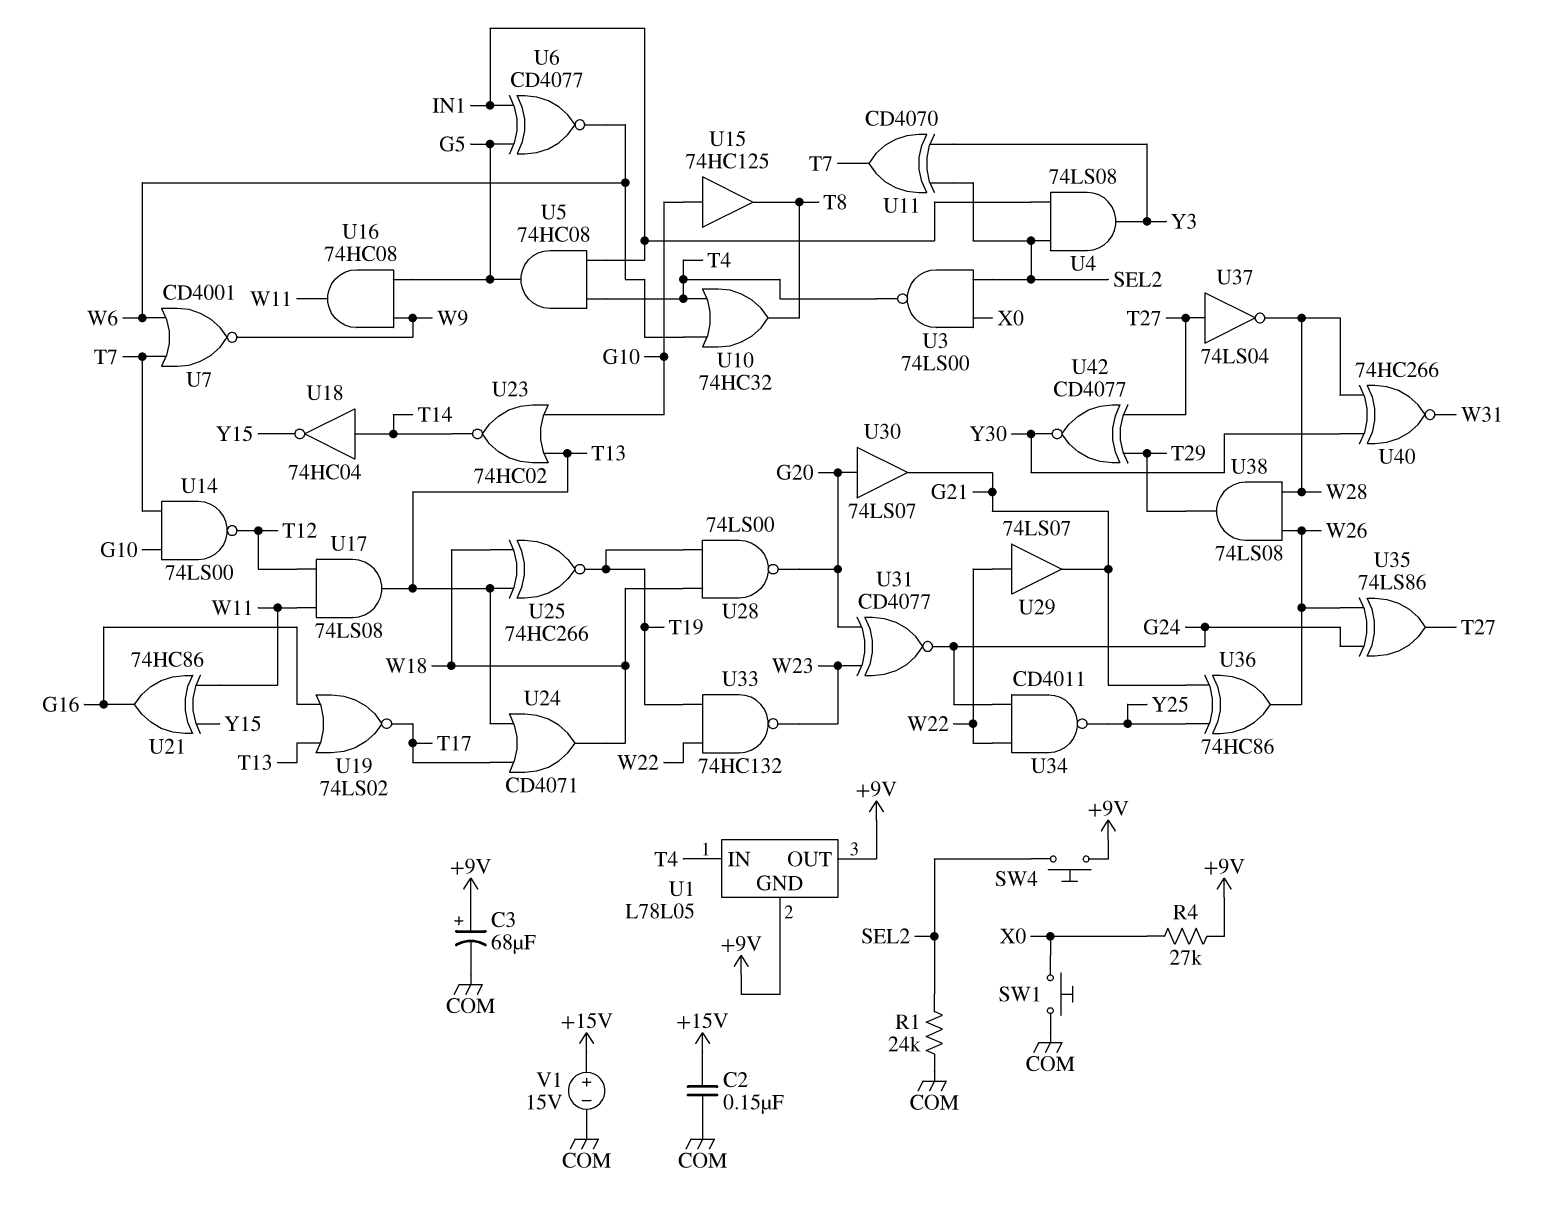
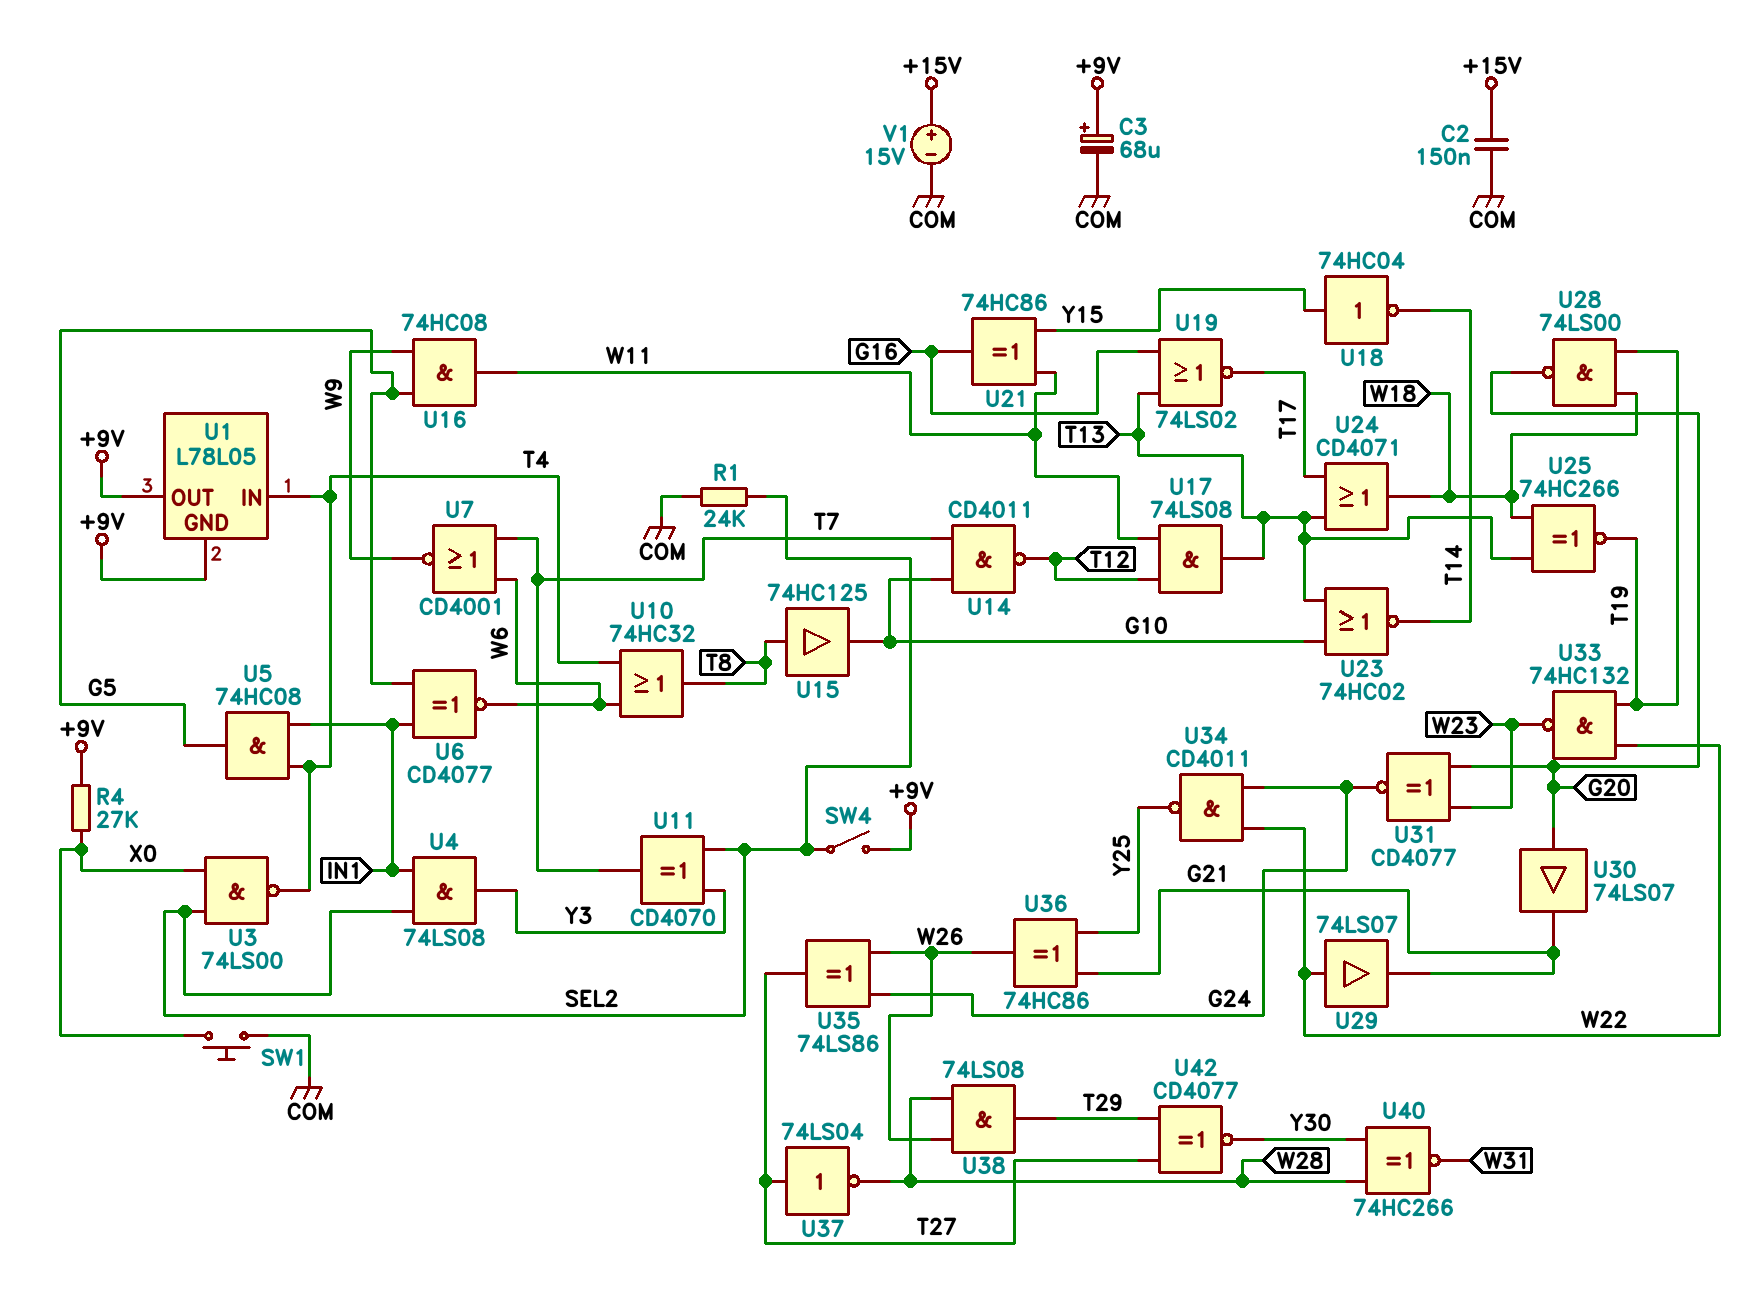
SW4: button (+9V, SEL2) -> switch (+9V, SEL2)
U14: NAND 74LS00 (in G10, in T7, out T12) -> NAND CD4011 (in G10, in T7, out T12)
U15: buffer 74HC125 (in G10, out T8) -> buffer 74HC125 (in T8, out G10)
U18: NOT 74HC04 (in T14, out Y15) -> NOT 74HC04 (in Y15, out T14)

